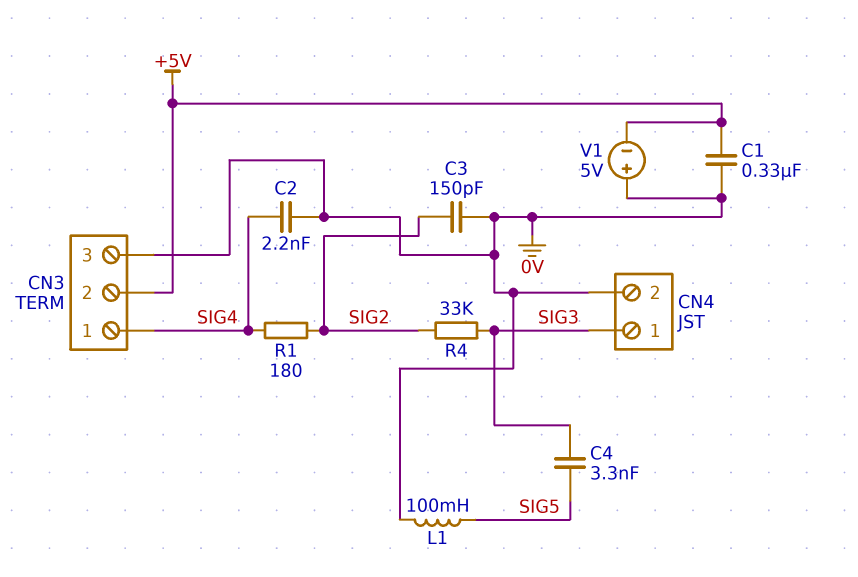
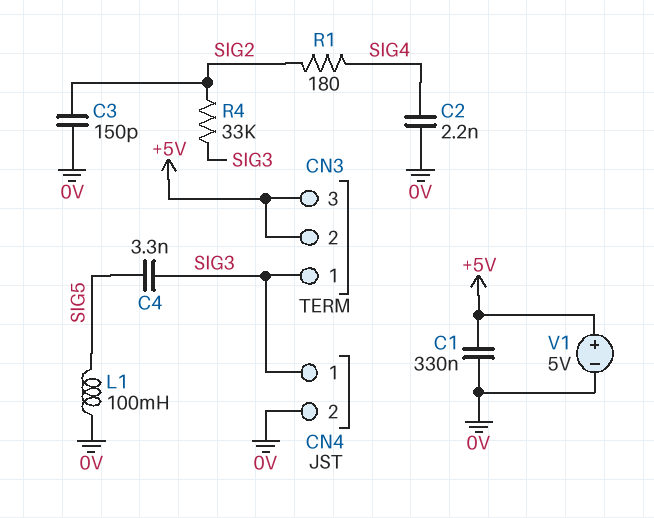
CN3 pin 1: SIG4 -> SIG3
CN3 pin 3: 0V -> +5V
V1: 5V (plus 0V, minus +5V) -> 5V (plus +5V, minus 0V)

